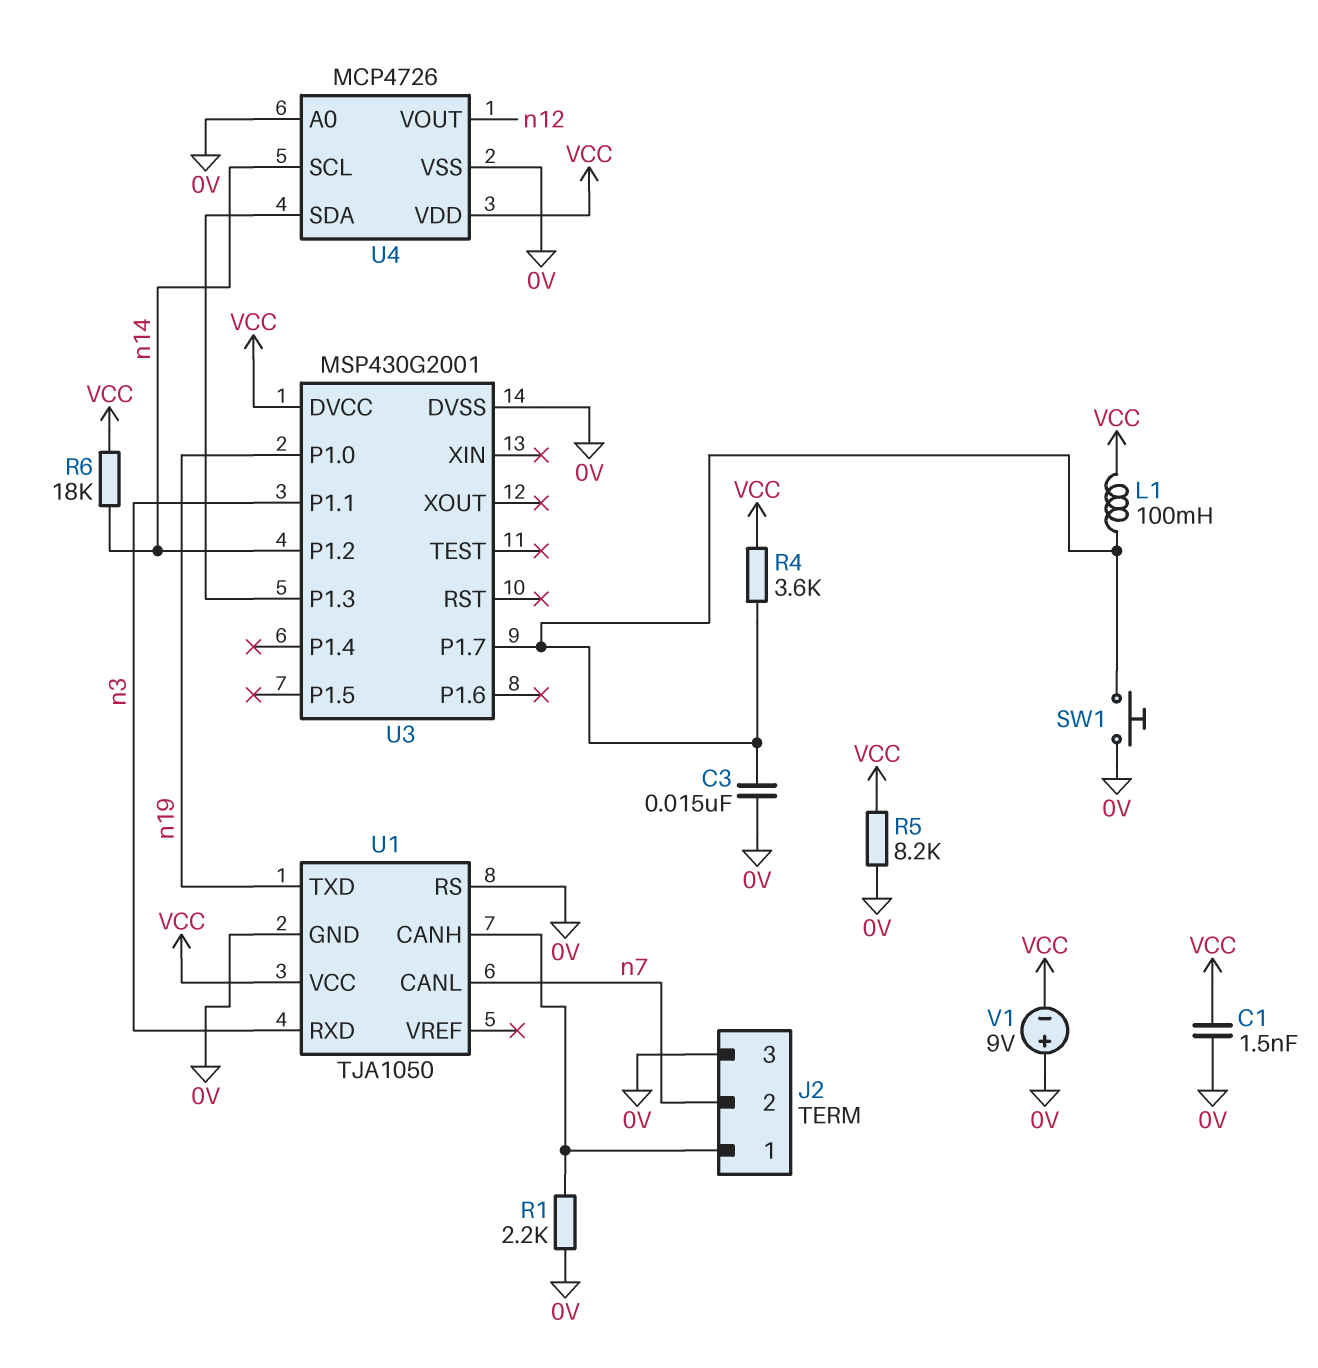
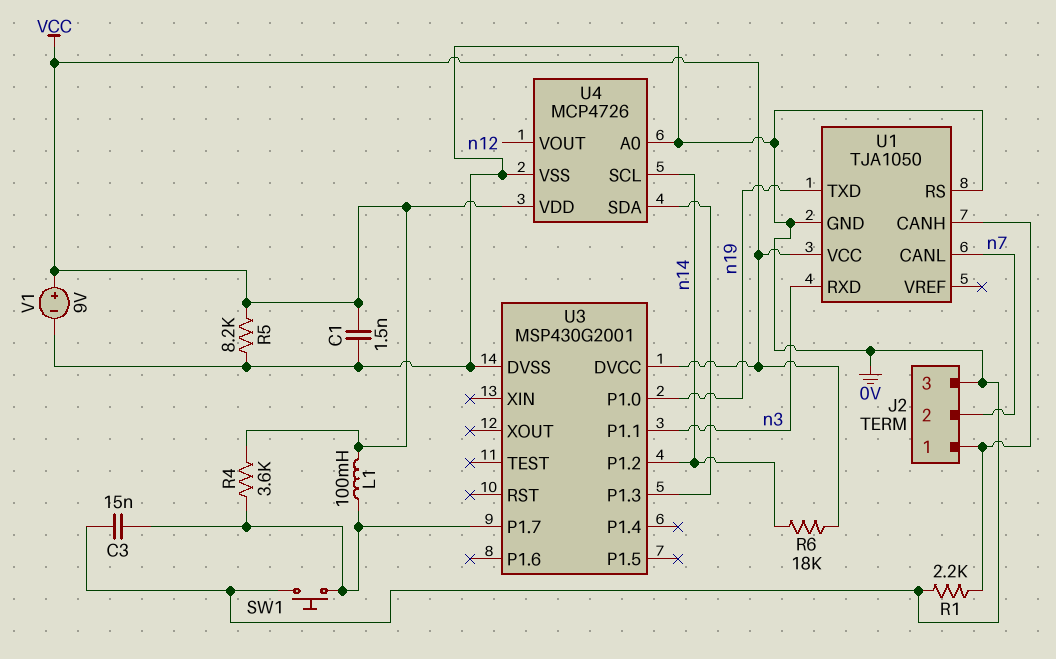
V1: 9V (plus 0V, minus VCC) -> 9V (plus VCC, minus 0V)

